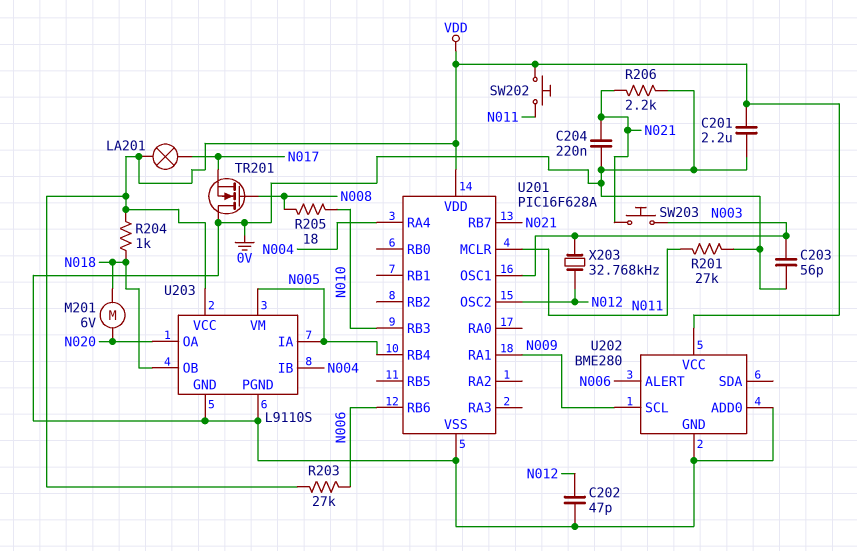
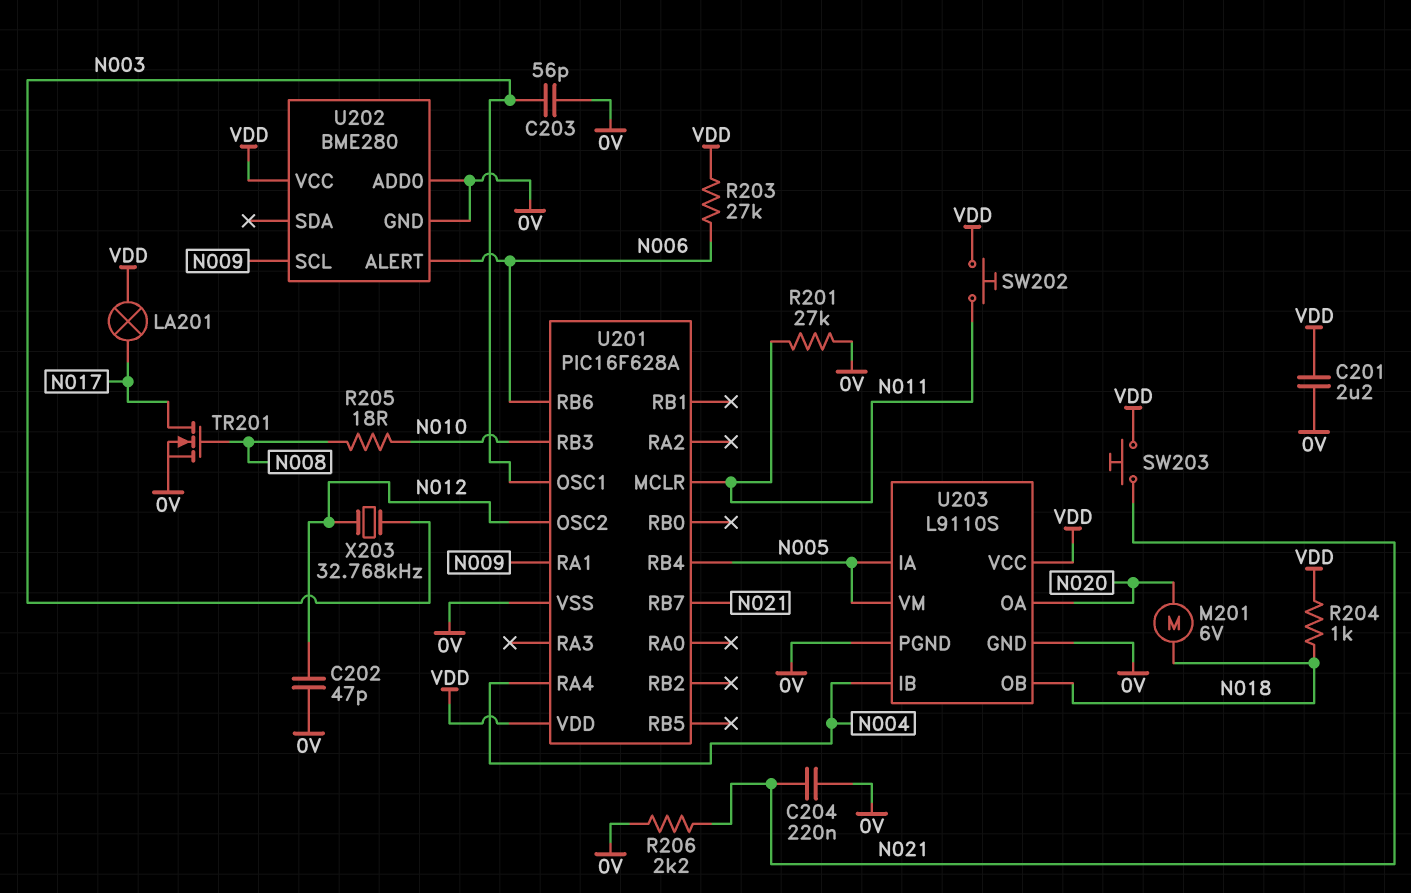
SW203: button (N003, N021) -> button (N021, VDD)
TR201: NMOS (G N008, D 0V, S N017) -> NMOS (G N008, D N017, S 0V)

